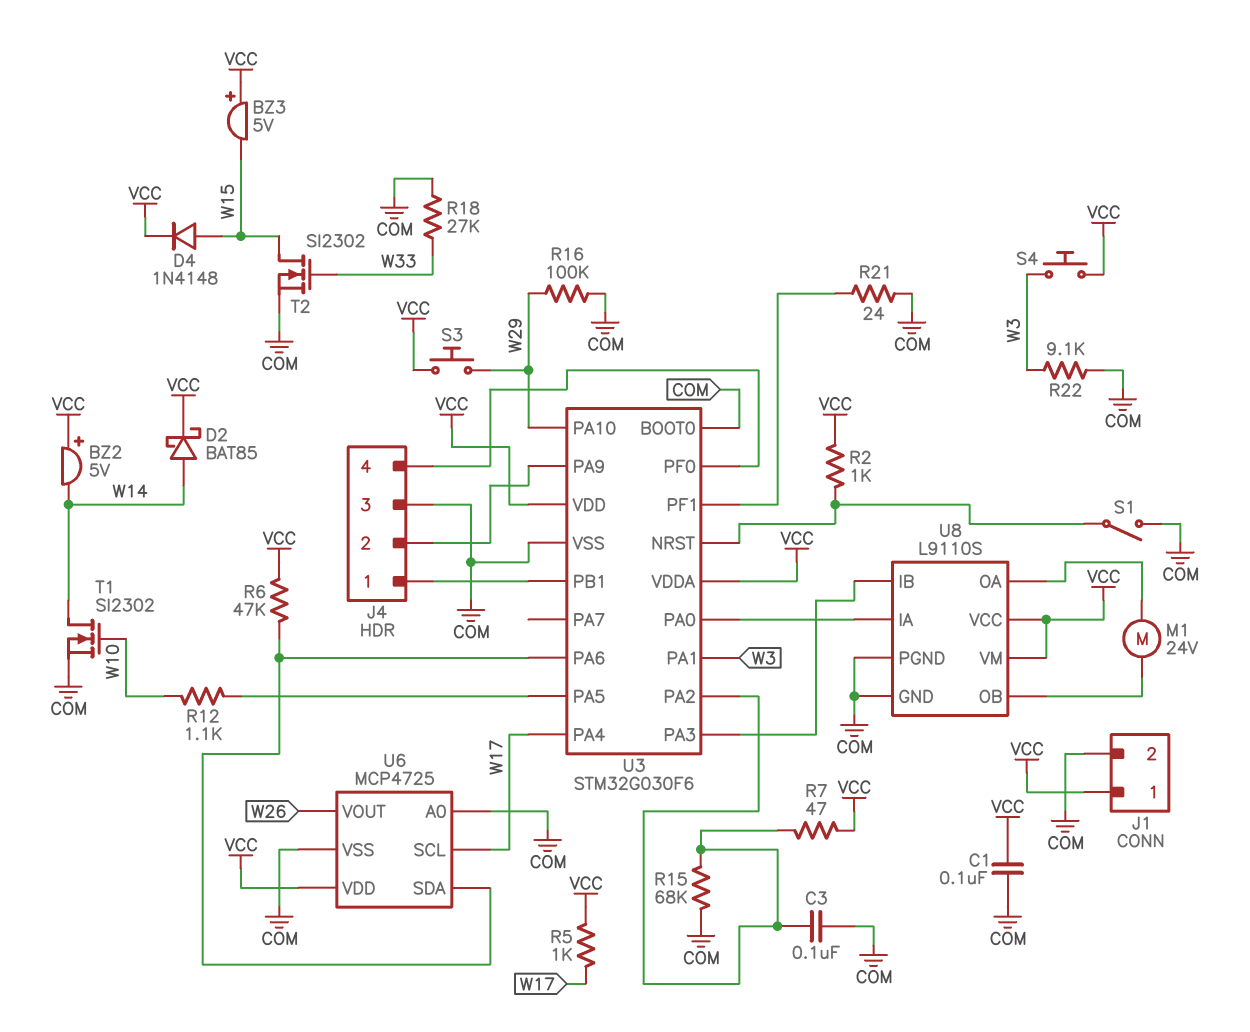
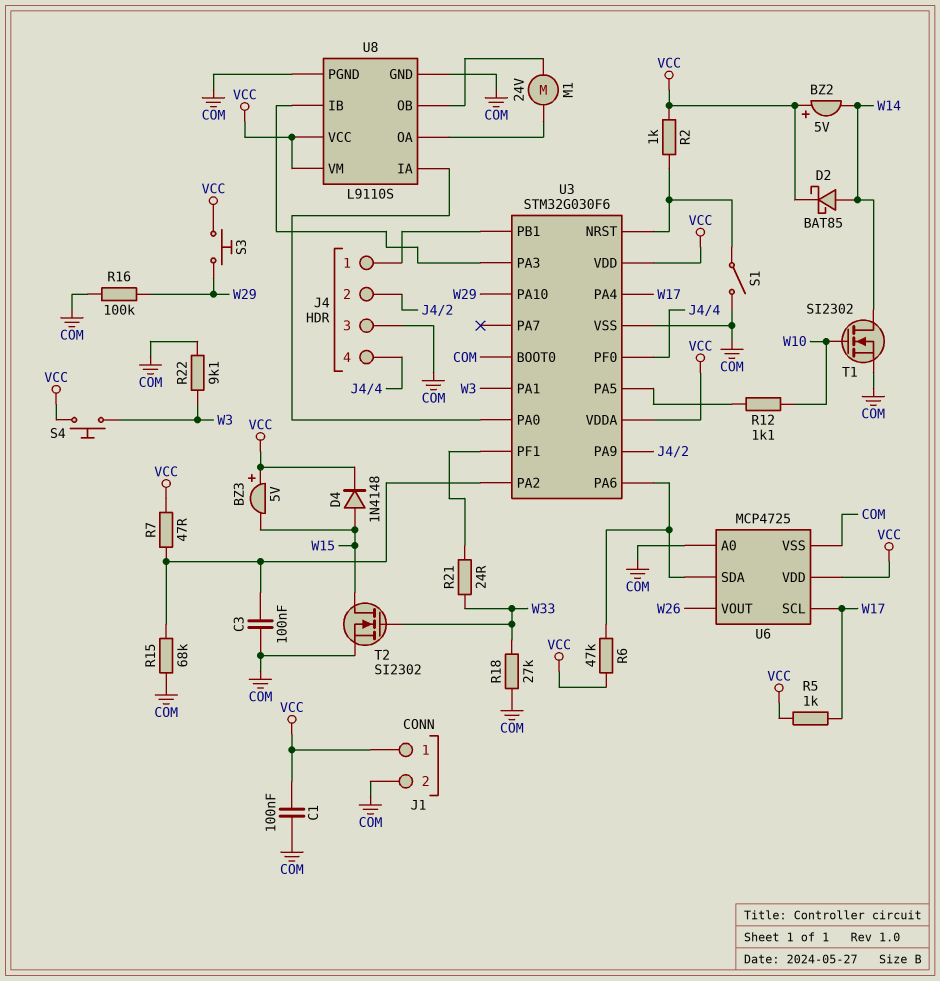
R21: 24 (COM, U3/PF1) -> 24 (U3/PF1, W33)

